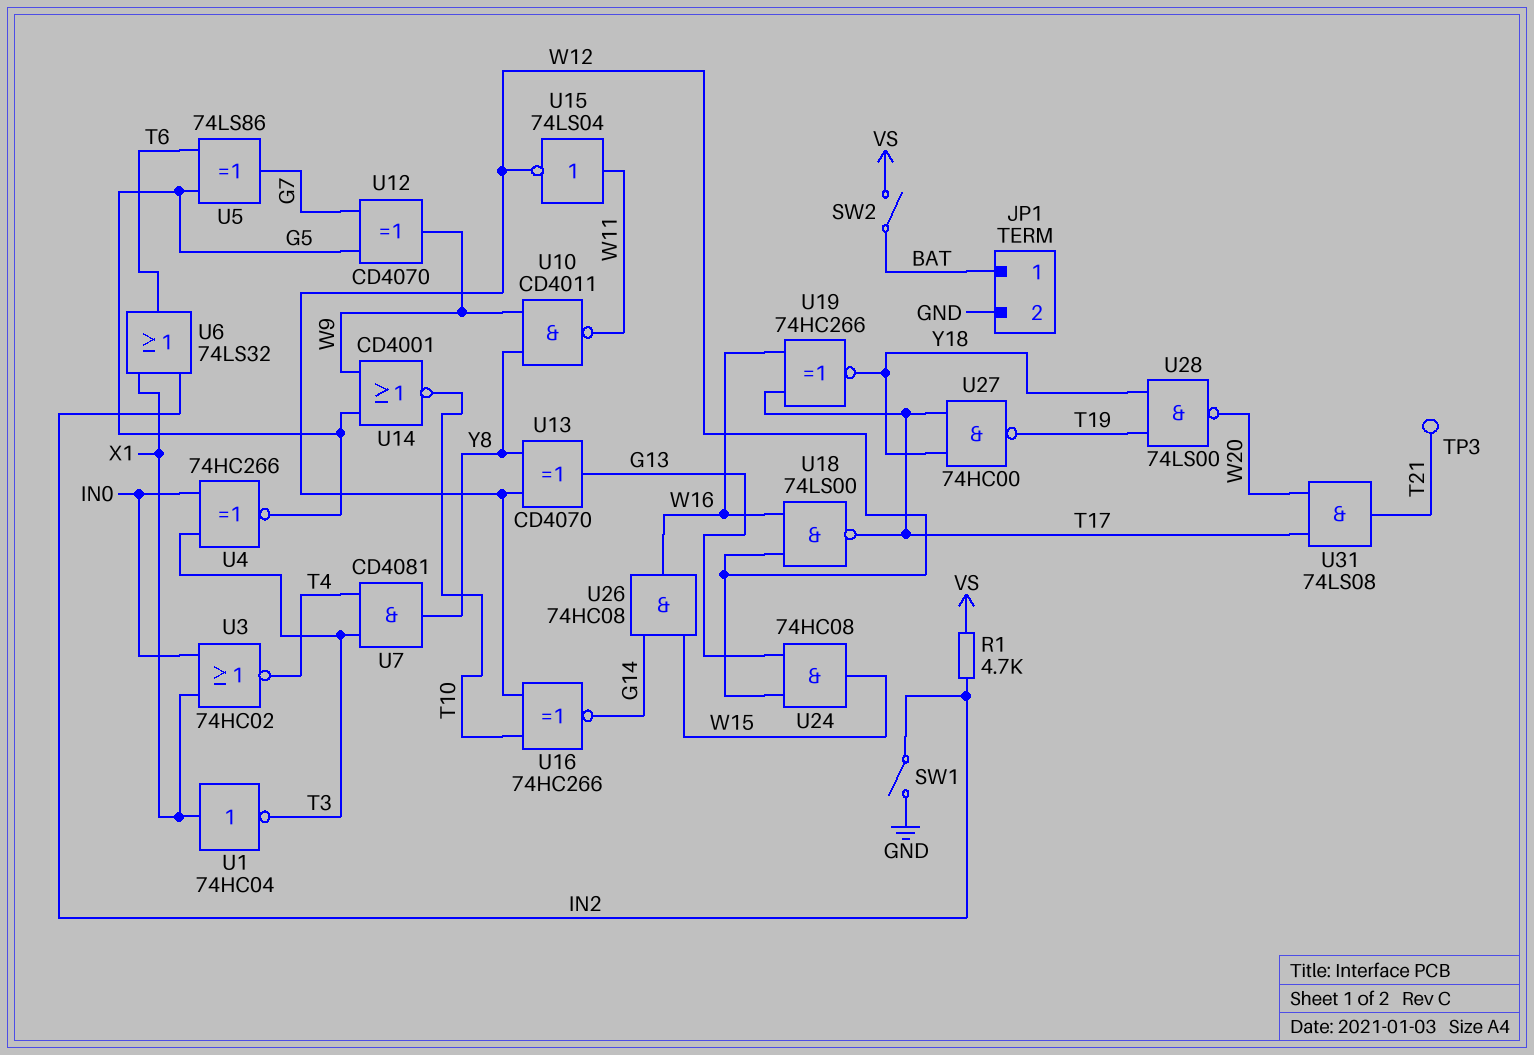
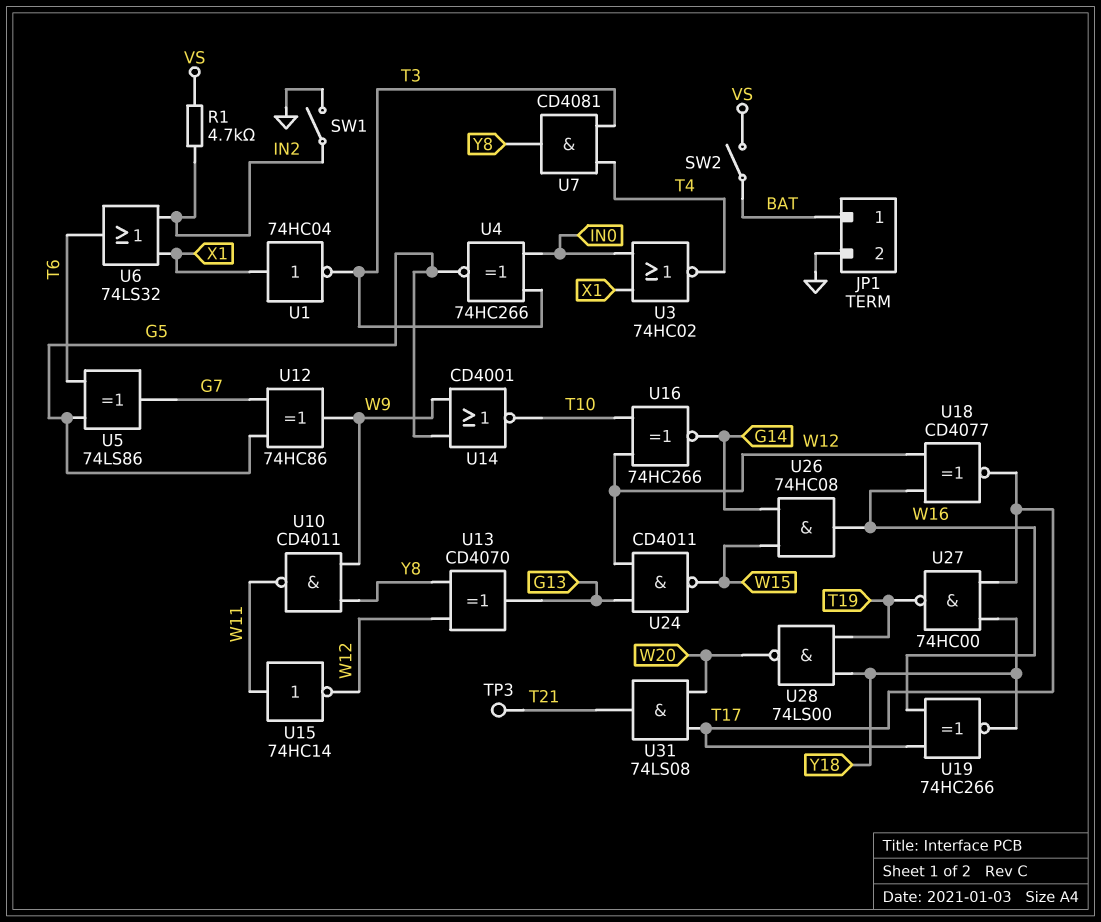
U12: XOR CD4070 (in G5, in G7, out W9) -> XOR 74HC86 (in G5, in G7, out W9)
U15: NOT 74LS04 (in W11, out W12) -> NOT 74HC14 (in W11, out W12)
U18: NAND 74LS00 (in W12, in W16, out T17) -> XNOR CD4077 (in W12, in W16, out T17)
U24: AND 74HC08 (in G13, in W12, out W15) -> NAND CD4011 (in G13, in W12, out W15)

